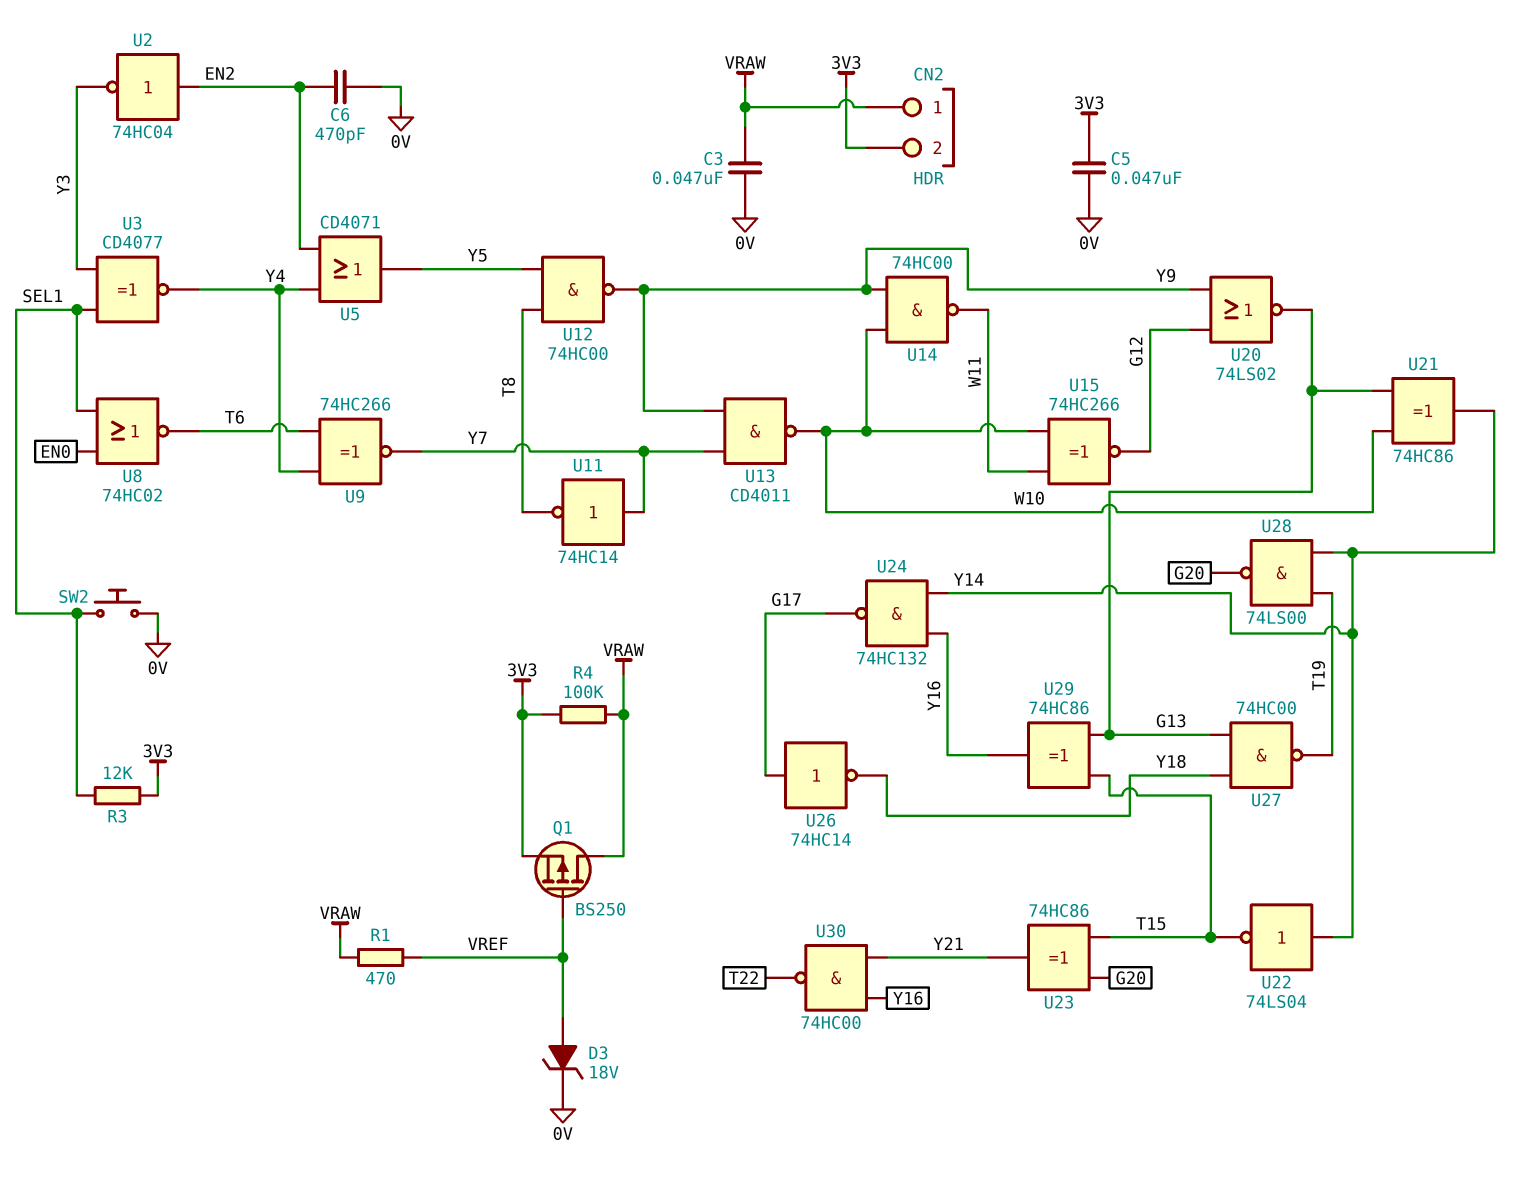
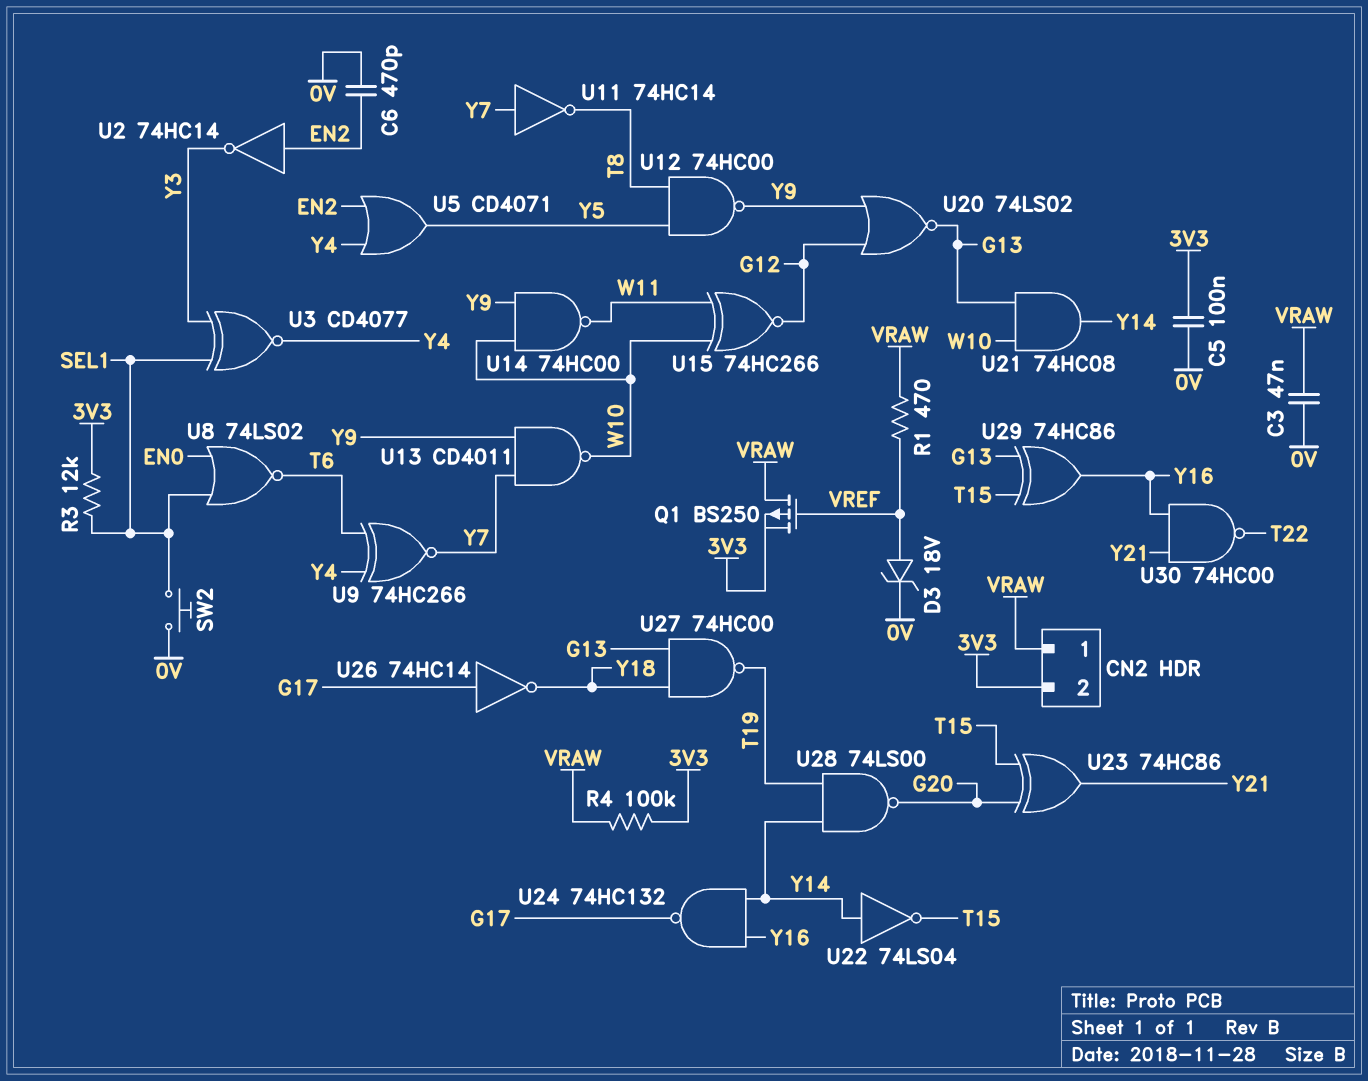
C5: 47nF (0V, 3V3) -> 100nF (0V, 3V3)
U2: NOT 74HC04 (in EN2, out Y3) -> NOT 74HC14 (in EN2, out Y3)
U8: NOR 74HC02 (in EN0, in SEL1, out T6) -> NOR 74LS02 (in EN0, in SEL1, out T6)
U21: XOR 74HC86 (in G13, in W10, out Y14) -> AND 74HC08 (in G13, in W10, out Y14)

